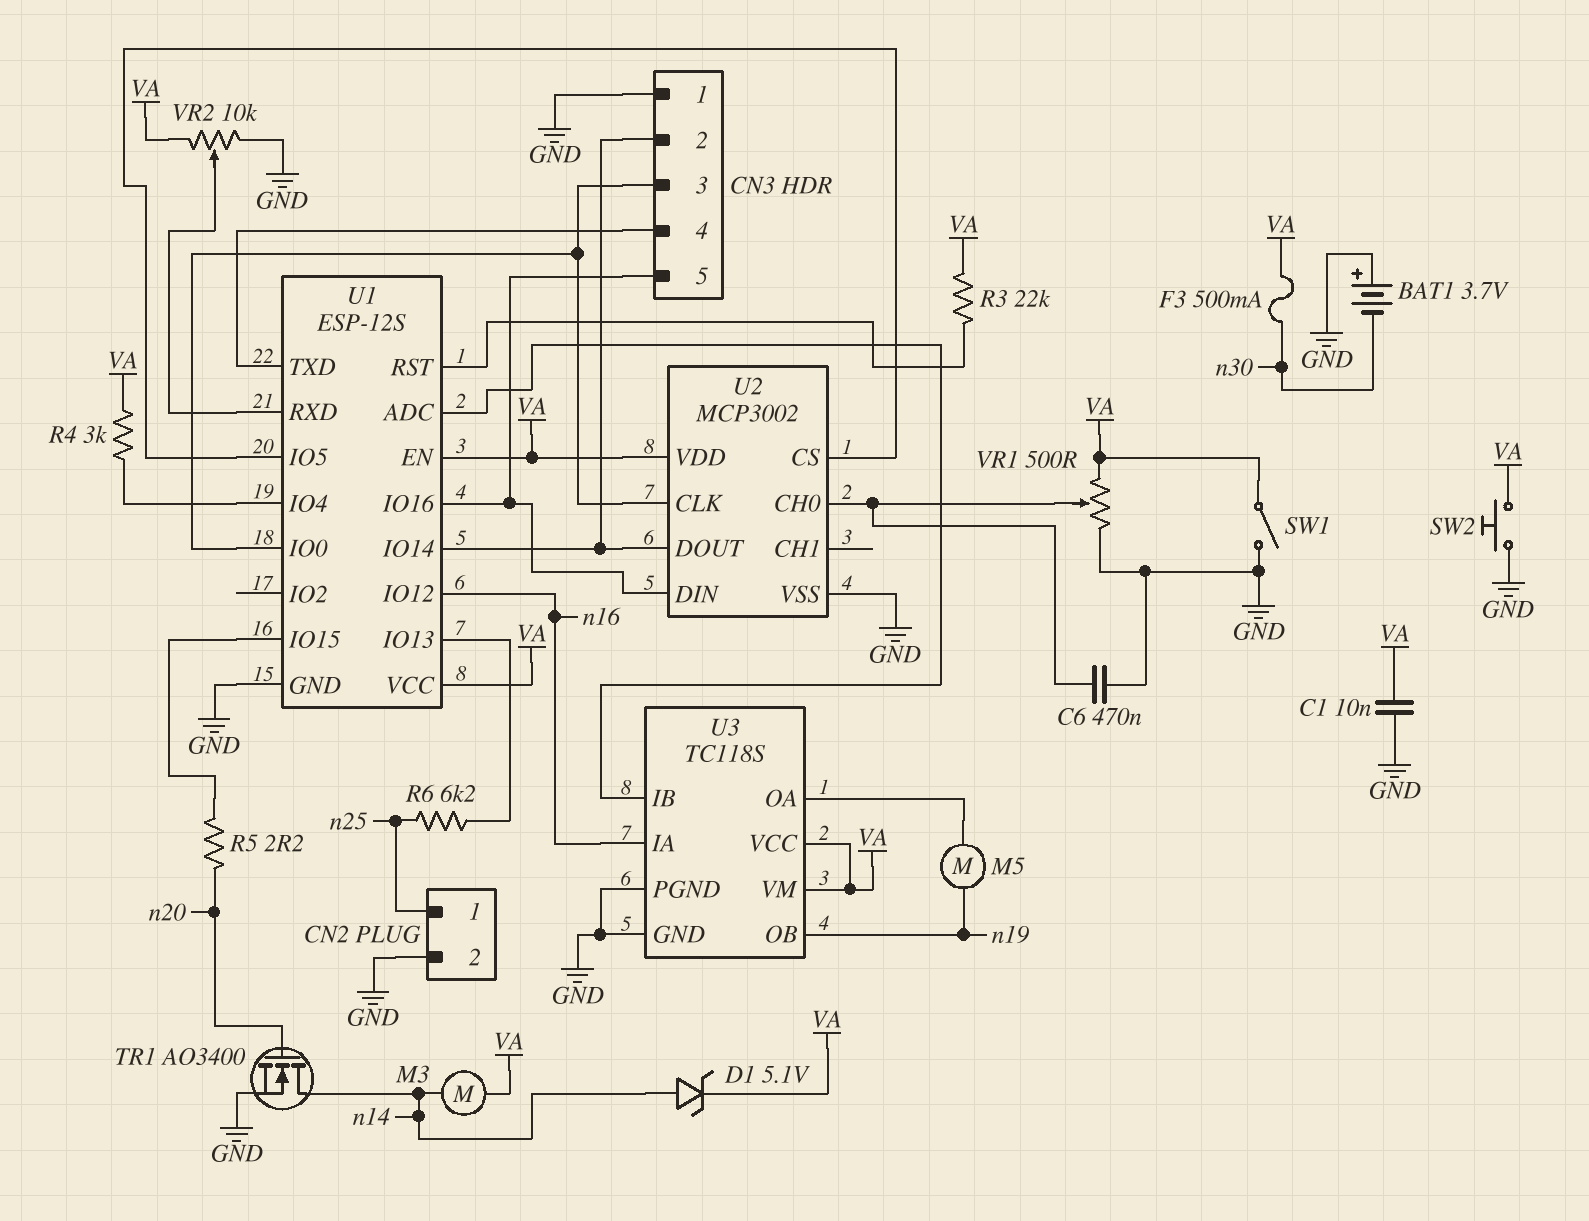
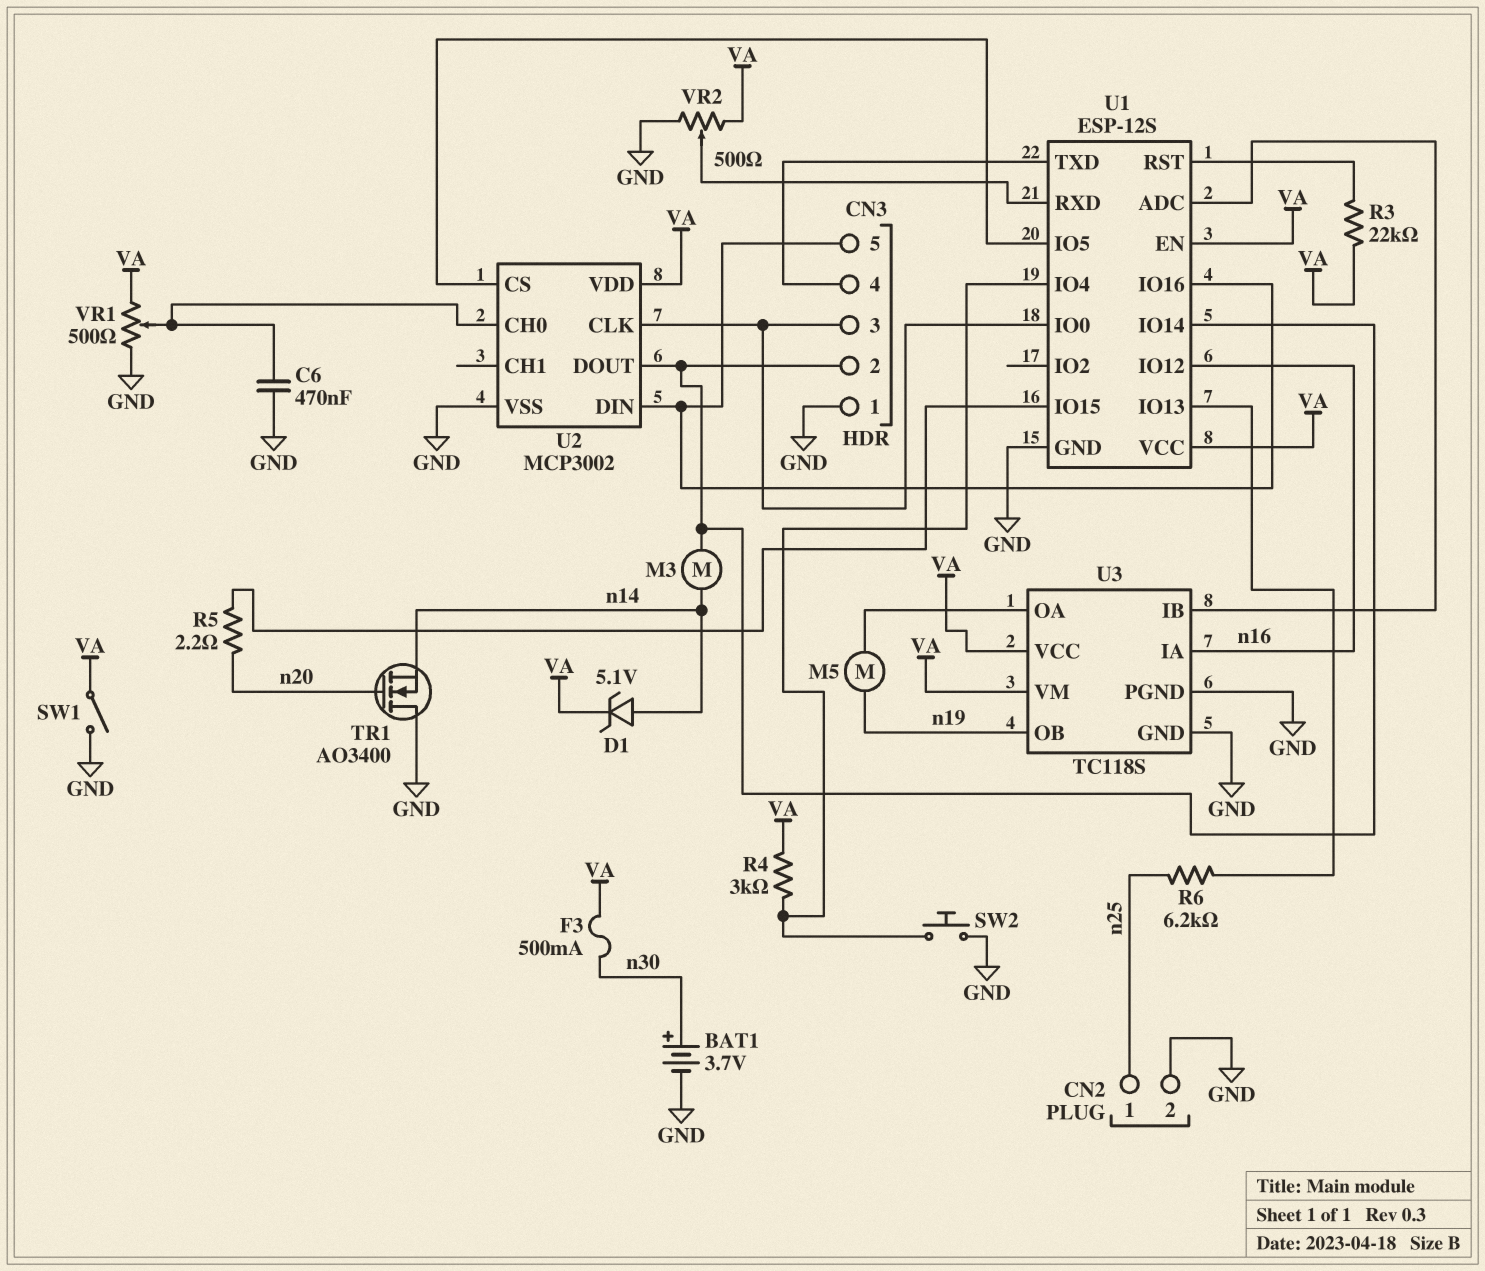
BAT1: 3.7V (plus GND, minus n30) -> 3.7V (plus n30, minus GND)
C1: 10nF (GND, VA) -> none
M3: motor (VA, n14) -> motor (CN3/2, n14)
SW2: button (GND, VA) -> button (GND, U1/IO4)
TR1: NMOS AO3400 (G n20, D n14, S GND) -> NMOS AO3400 (G n20, D GND, S n14)
VR2: 10k (GND, VA, wiper U1/RXD) -> 500 (GND, VA, wiper U1/RXD)

